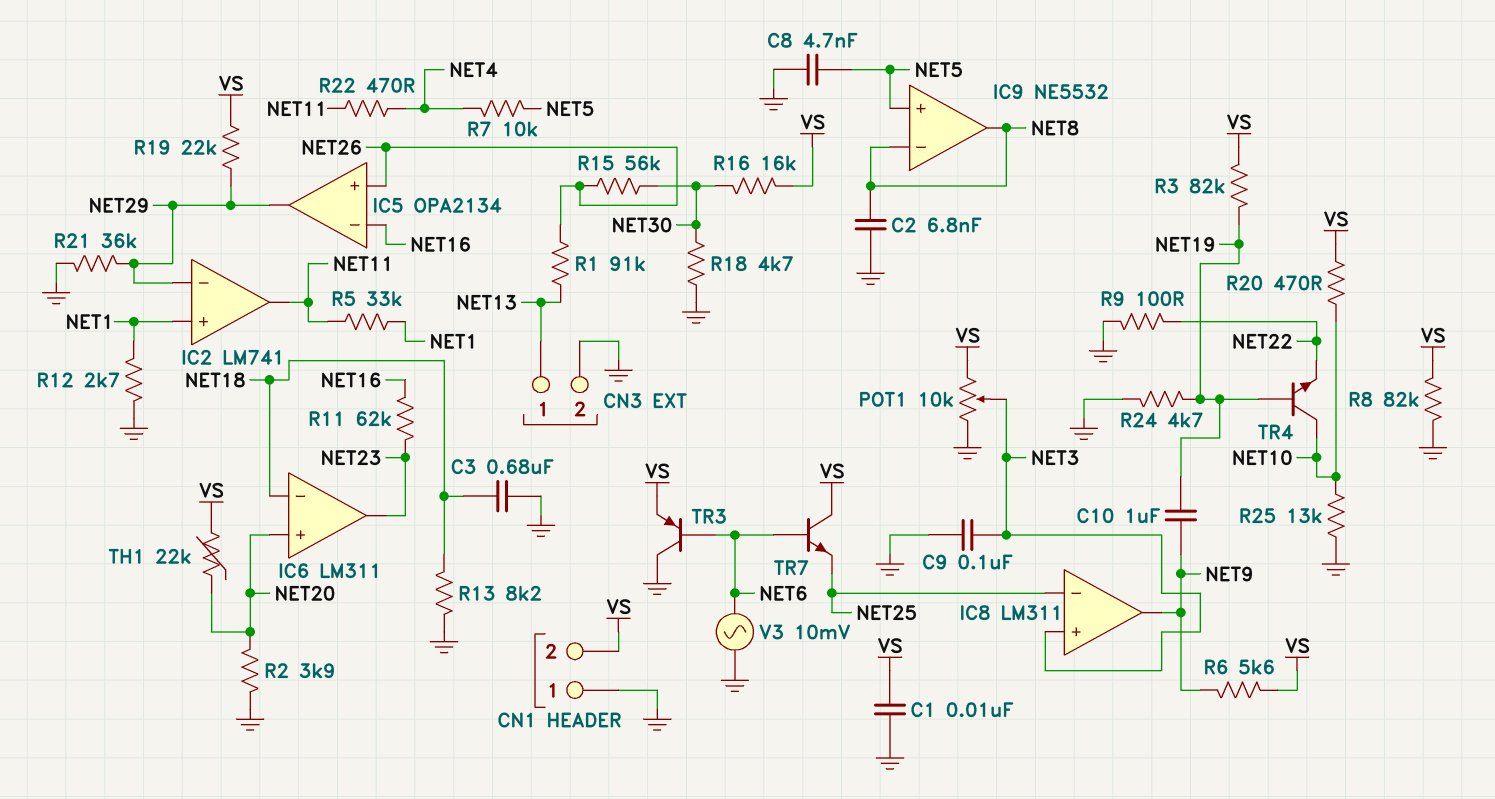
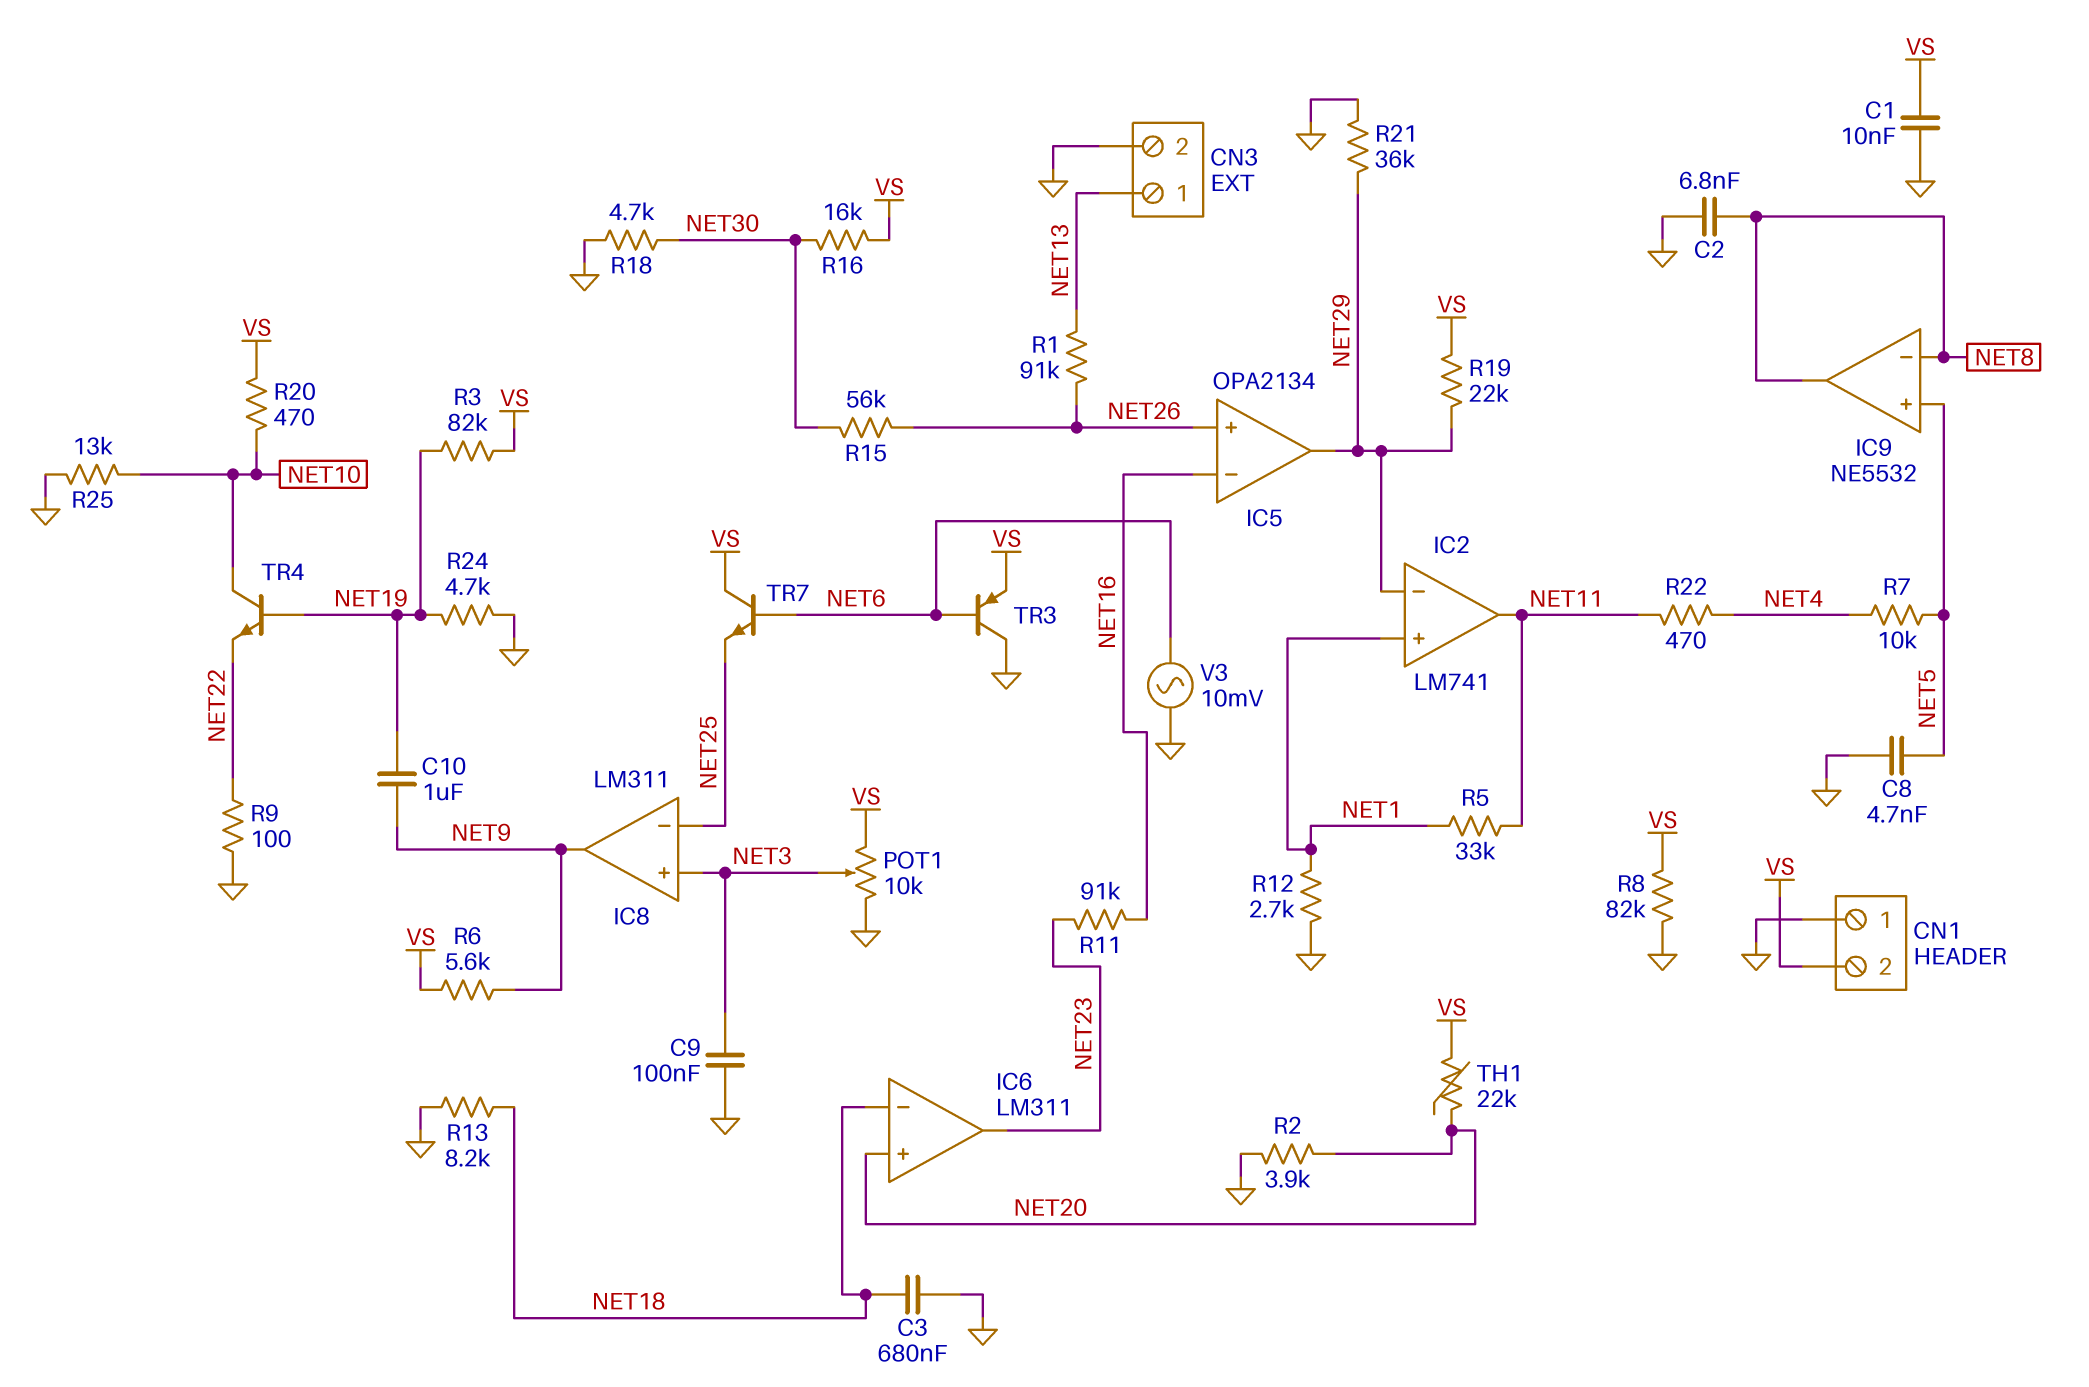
R11: 62k (NET16, NET23) -> 91k (NET16, NET23)

